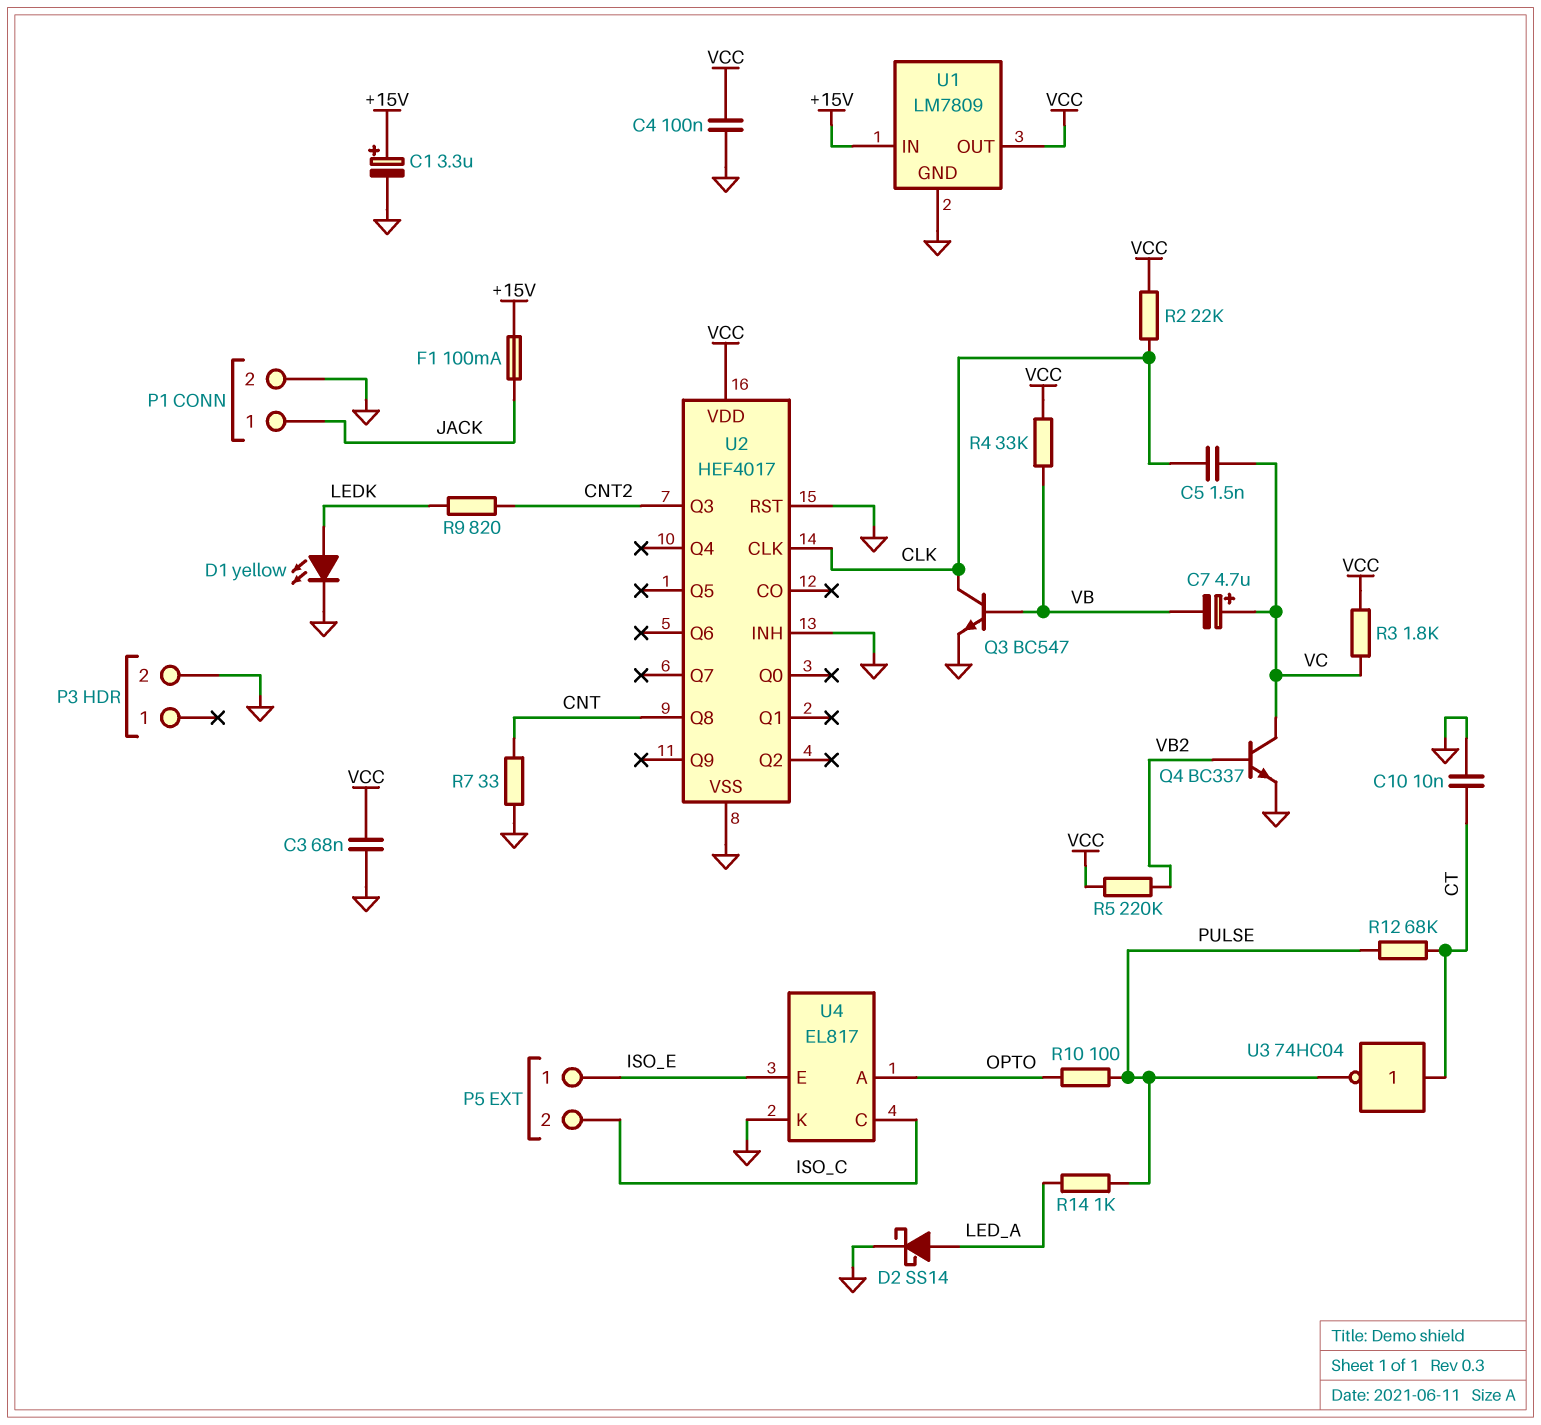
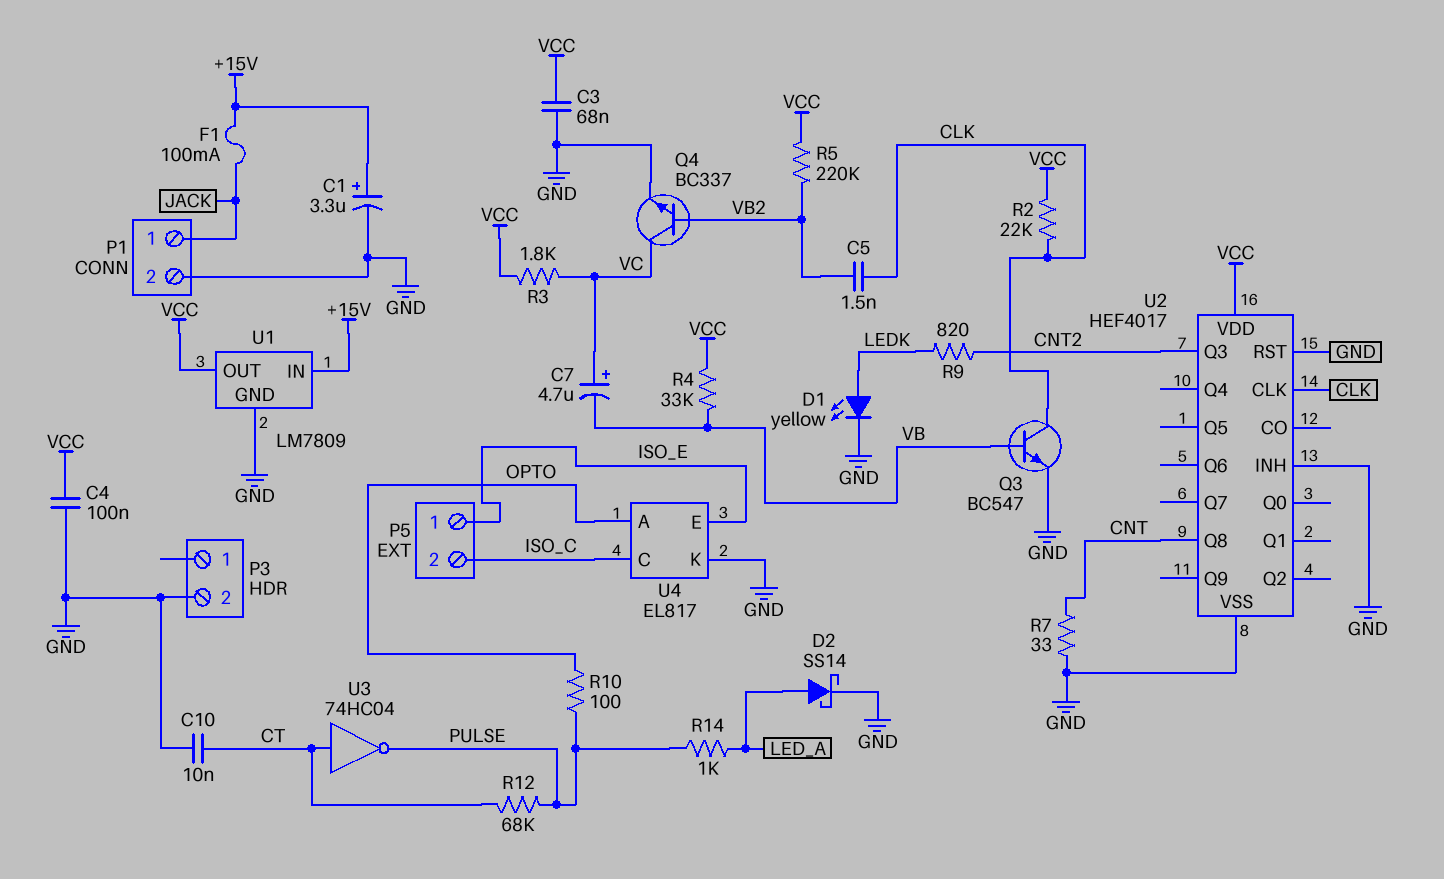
C5: 1.5nF (CLK, VC) -> 1.5nF (CLK, VB2)

